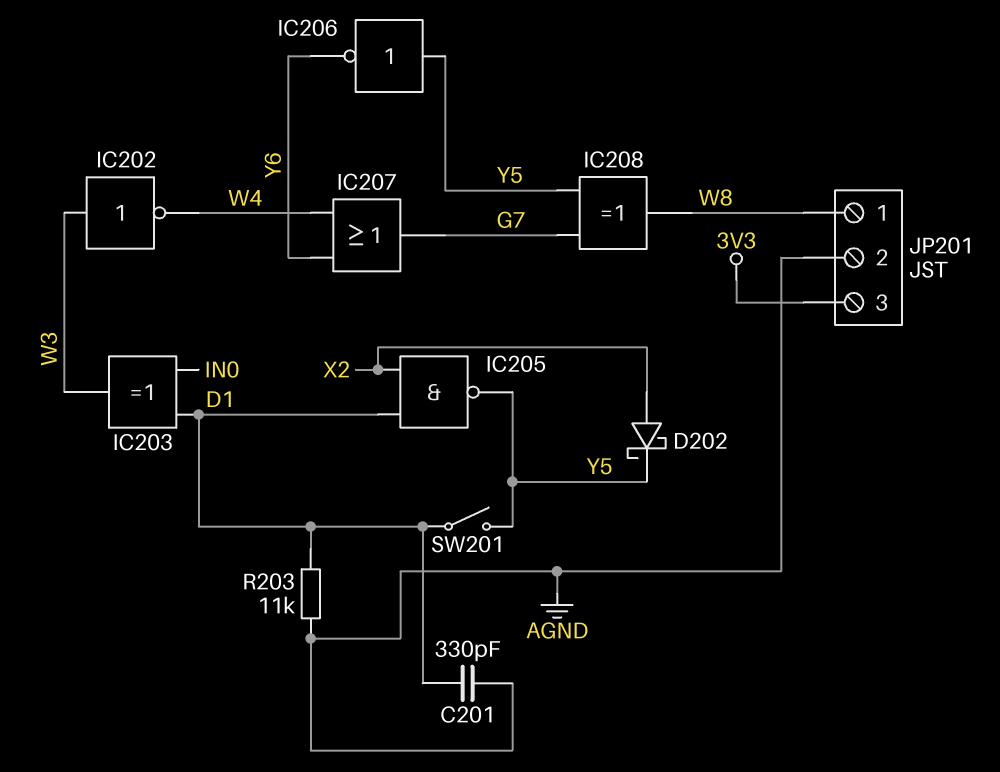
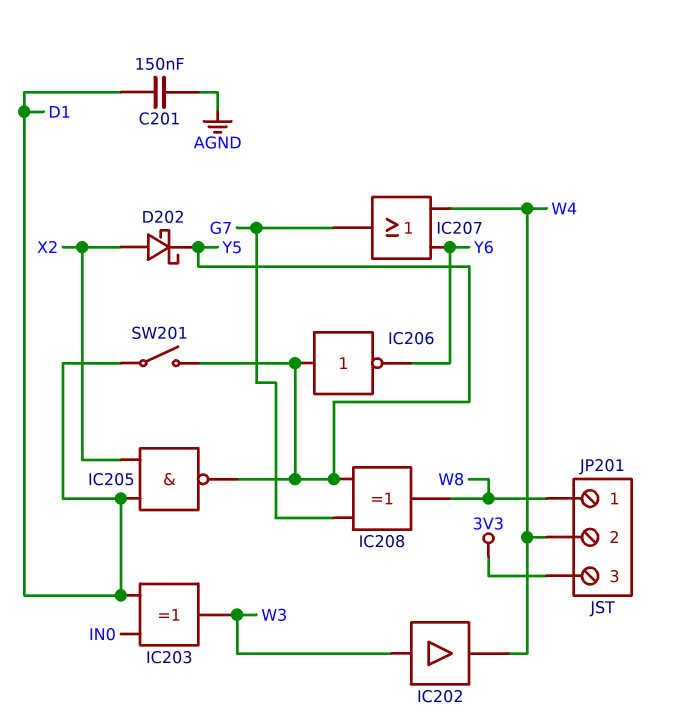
C201: 330pF (AGND, D1) -> 150nF (AGND, D1)
IC202: NOT (in W3, out W4) -> buffer (in W3, out W4)
JP201 pin 2: AGND -> W4
R203: 11k (AGND, D1) -> none

